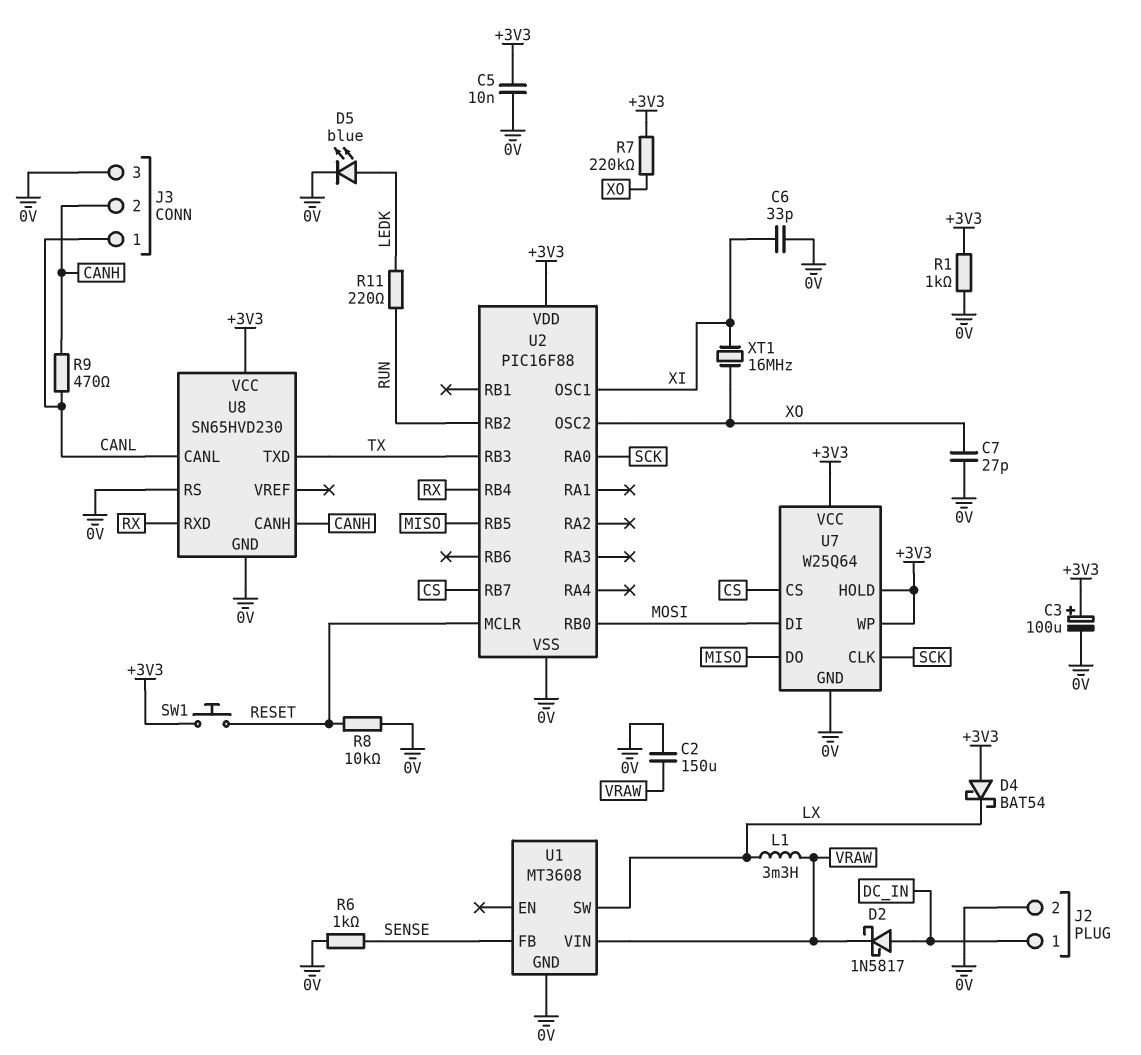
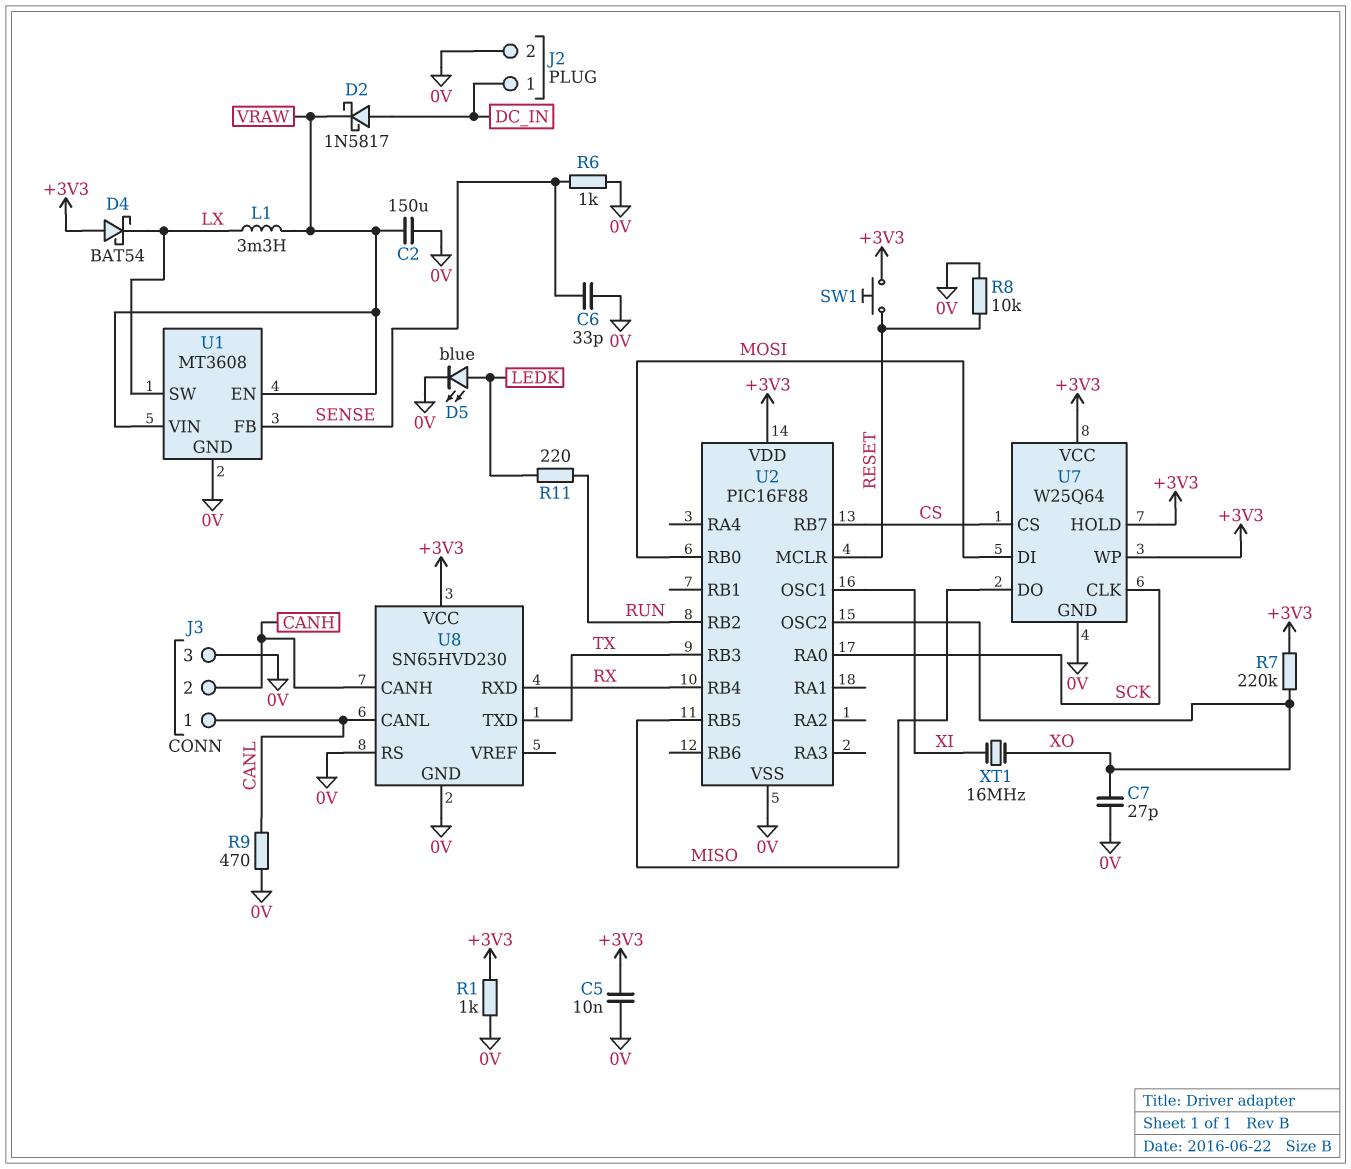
C3: 100uF (plus +3V3, minus 0V) -> none
C6: 33pF (0V, XI) -> 33pF (0V, SENSE)
R9: 470 (CANH, CANL) -> 470 (0V, CANL)
U1 pin EN: none -> VRAW

